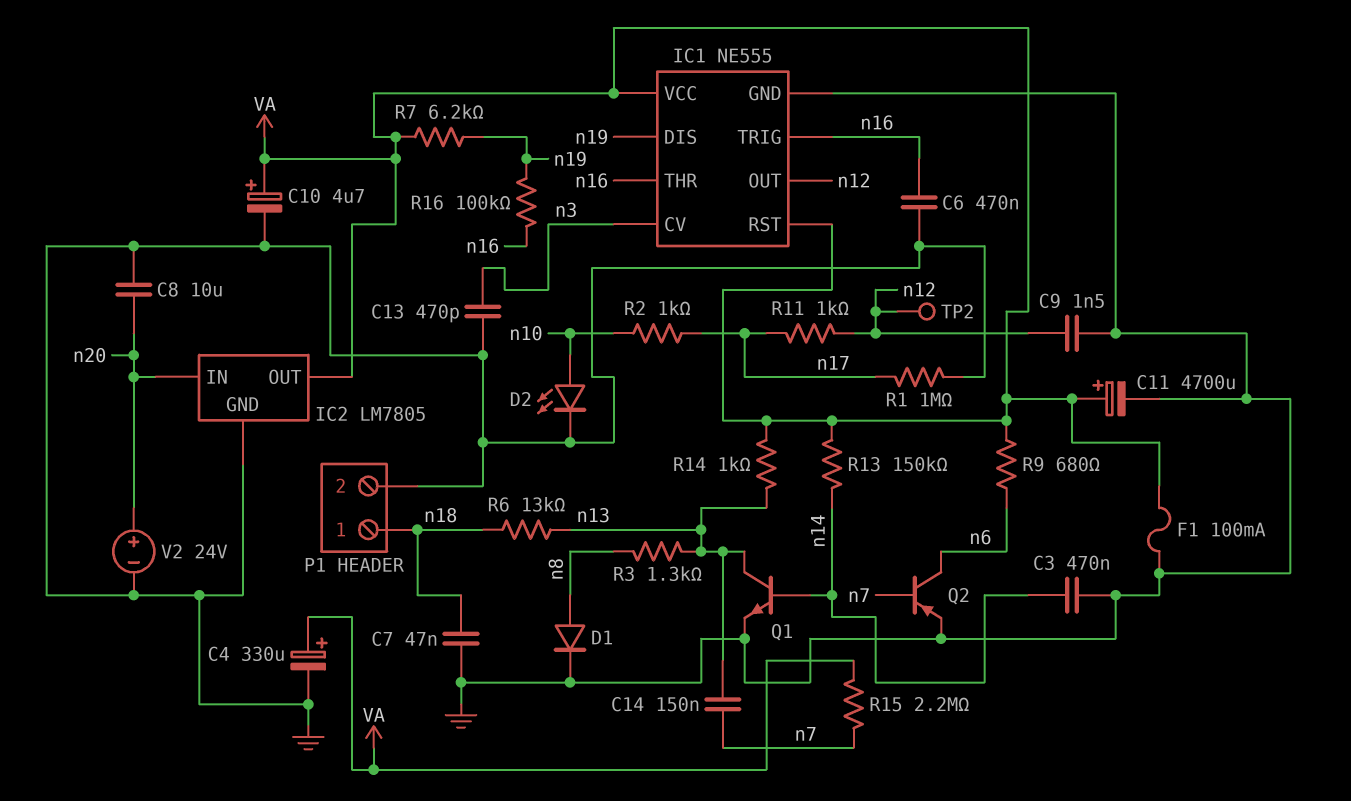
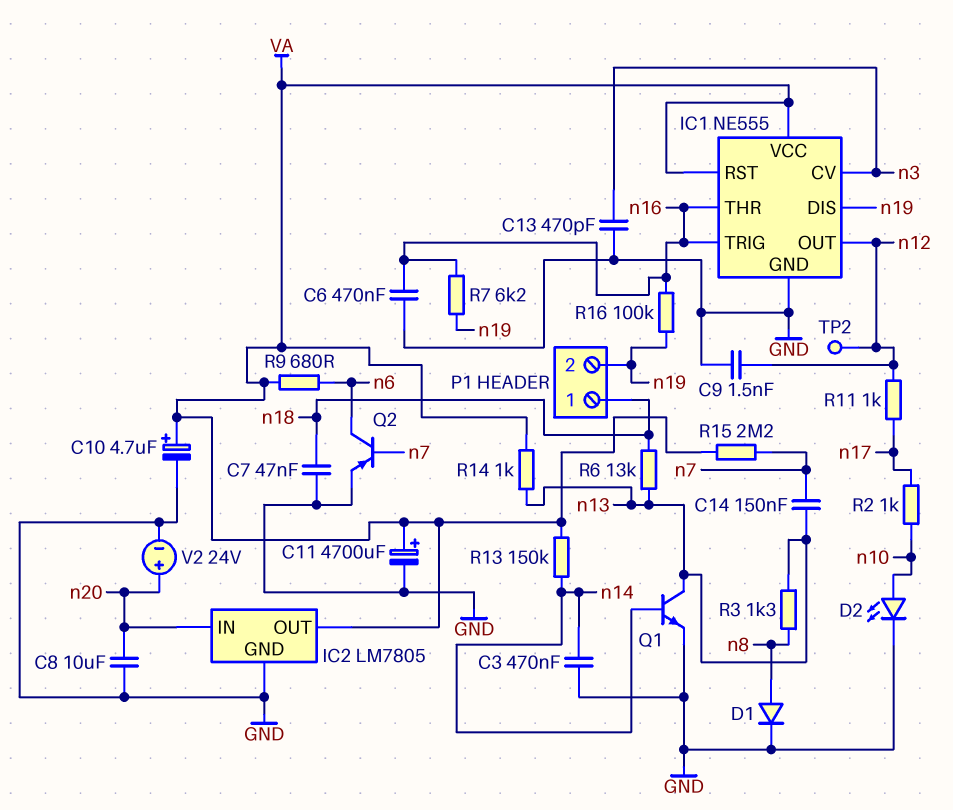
C4: 330uF (plus VA, minus GND) -> none
F1: 100mA (GND, VA) -> none
P1 pin 2: GND -> n19
R1: 1M (GND, n17) -> none
R7: 6.2k (VA, n19) -> 6.2k (n16, n19)

